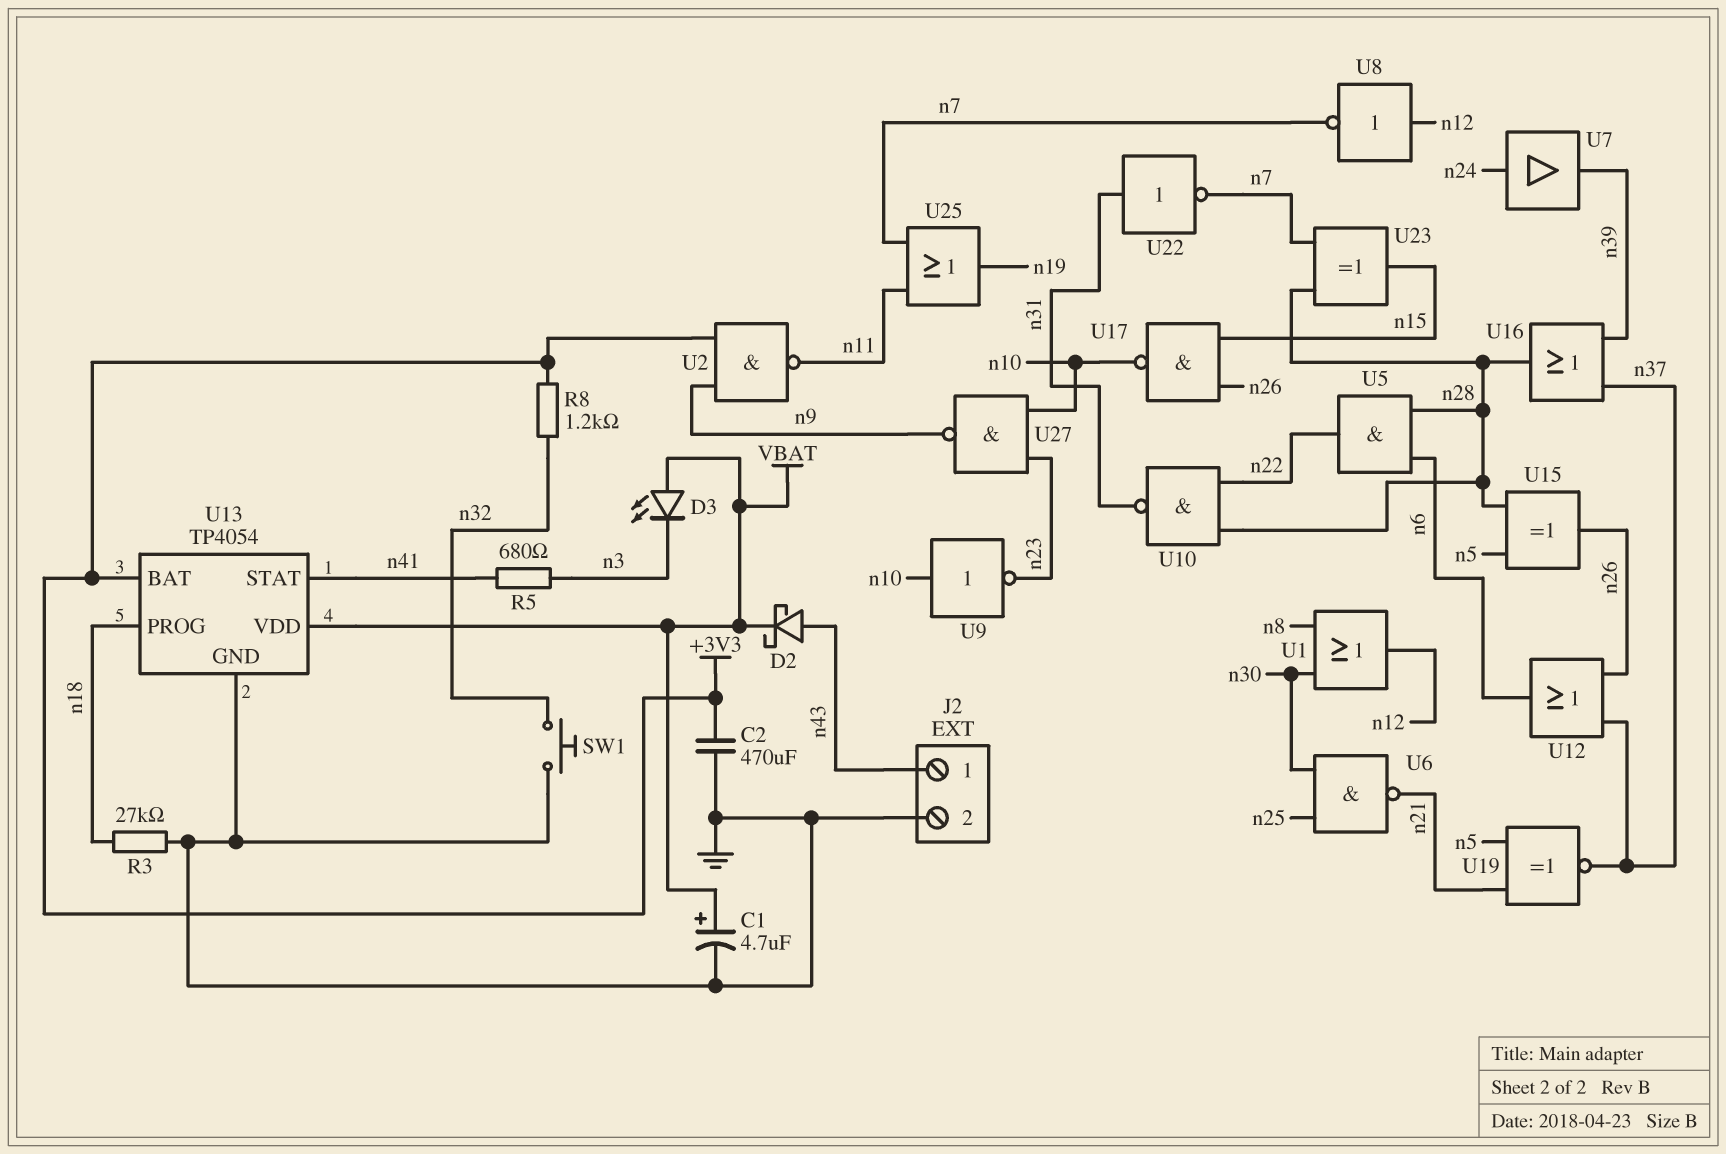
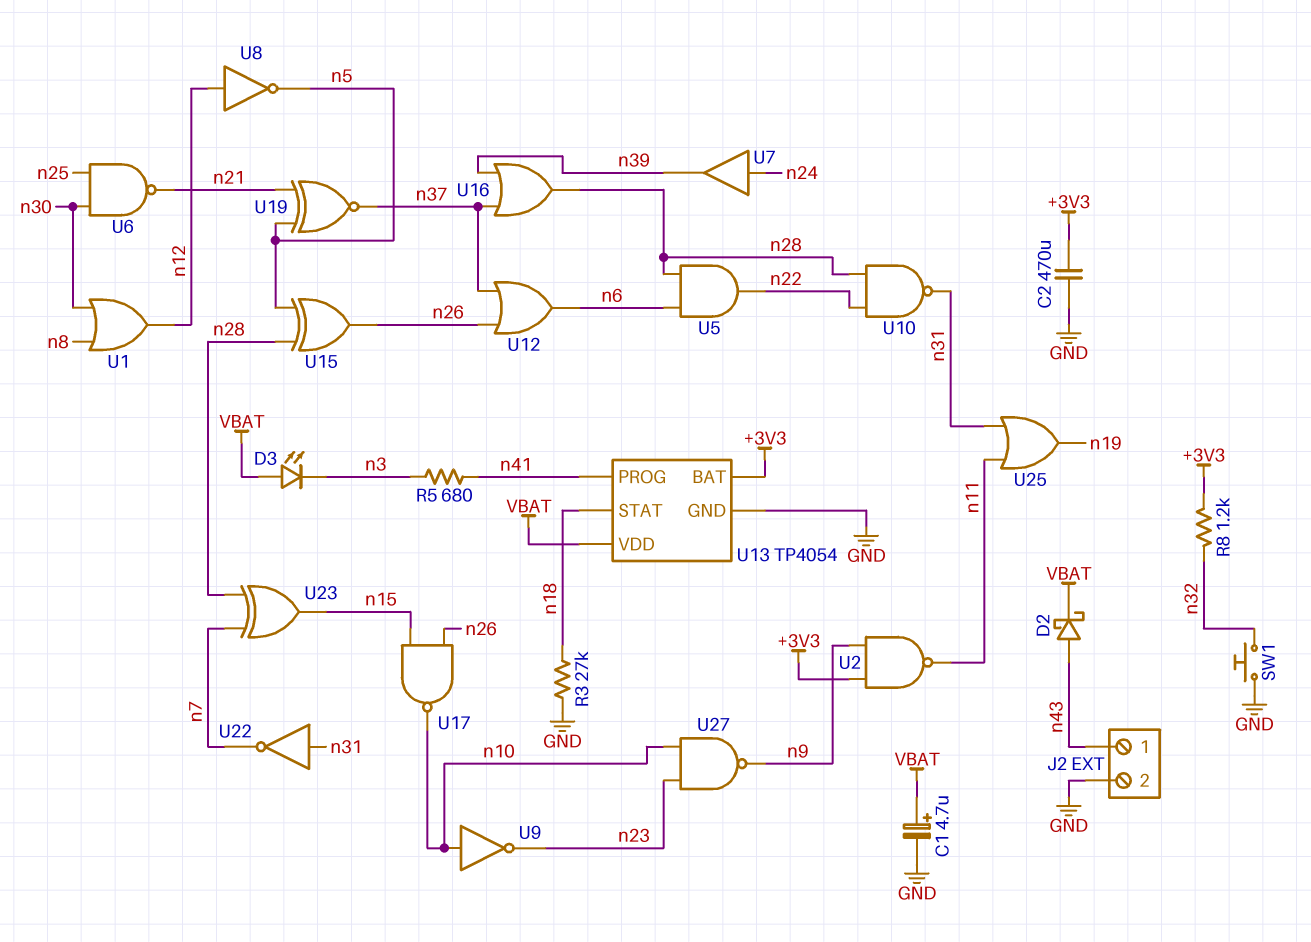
U8: NOT (in n12, out n7) -> NOT (in n12, out n5)
U13 pin PROG: n18 -> n41
U13 pin STAT: n41 -> n18
U25: OR (in n7, in n11, out n19) -> OR (in n11, in n31, out n19)

